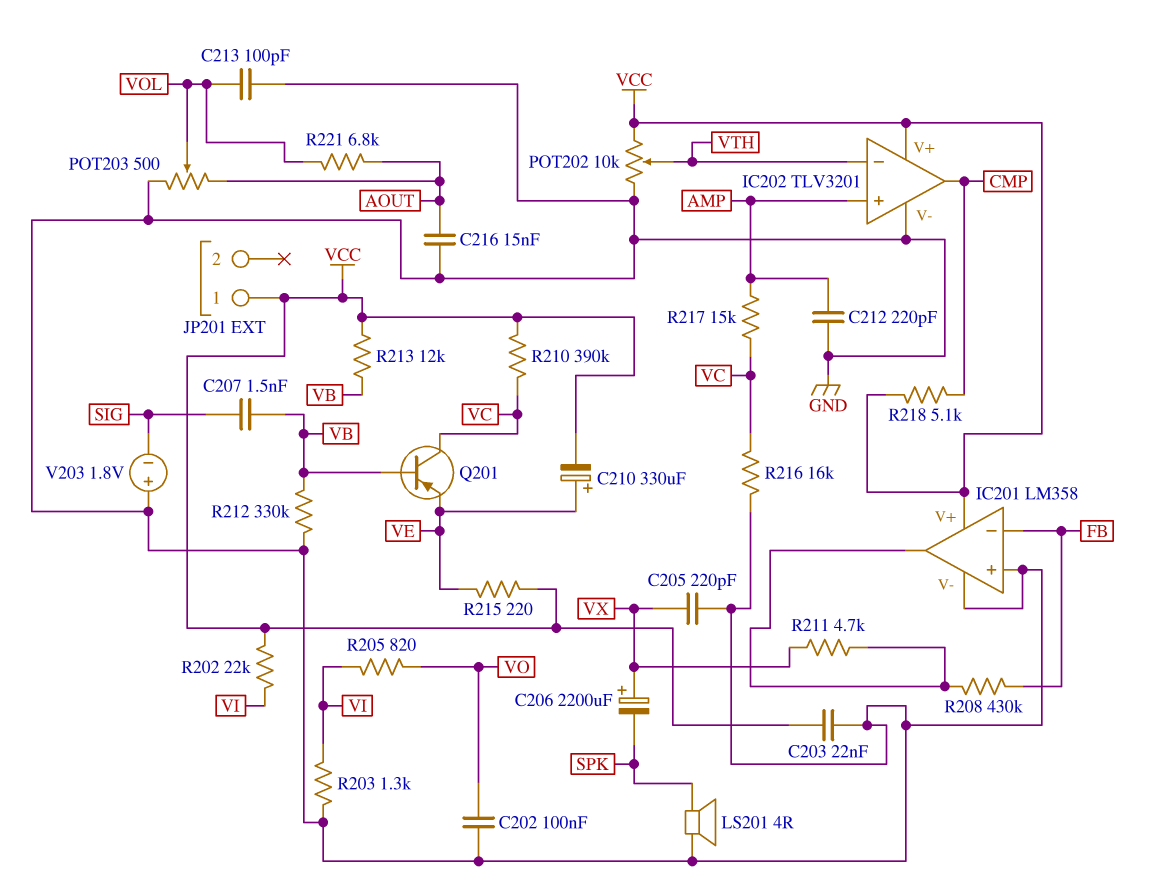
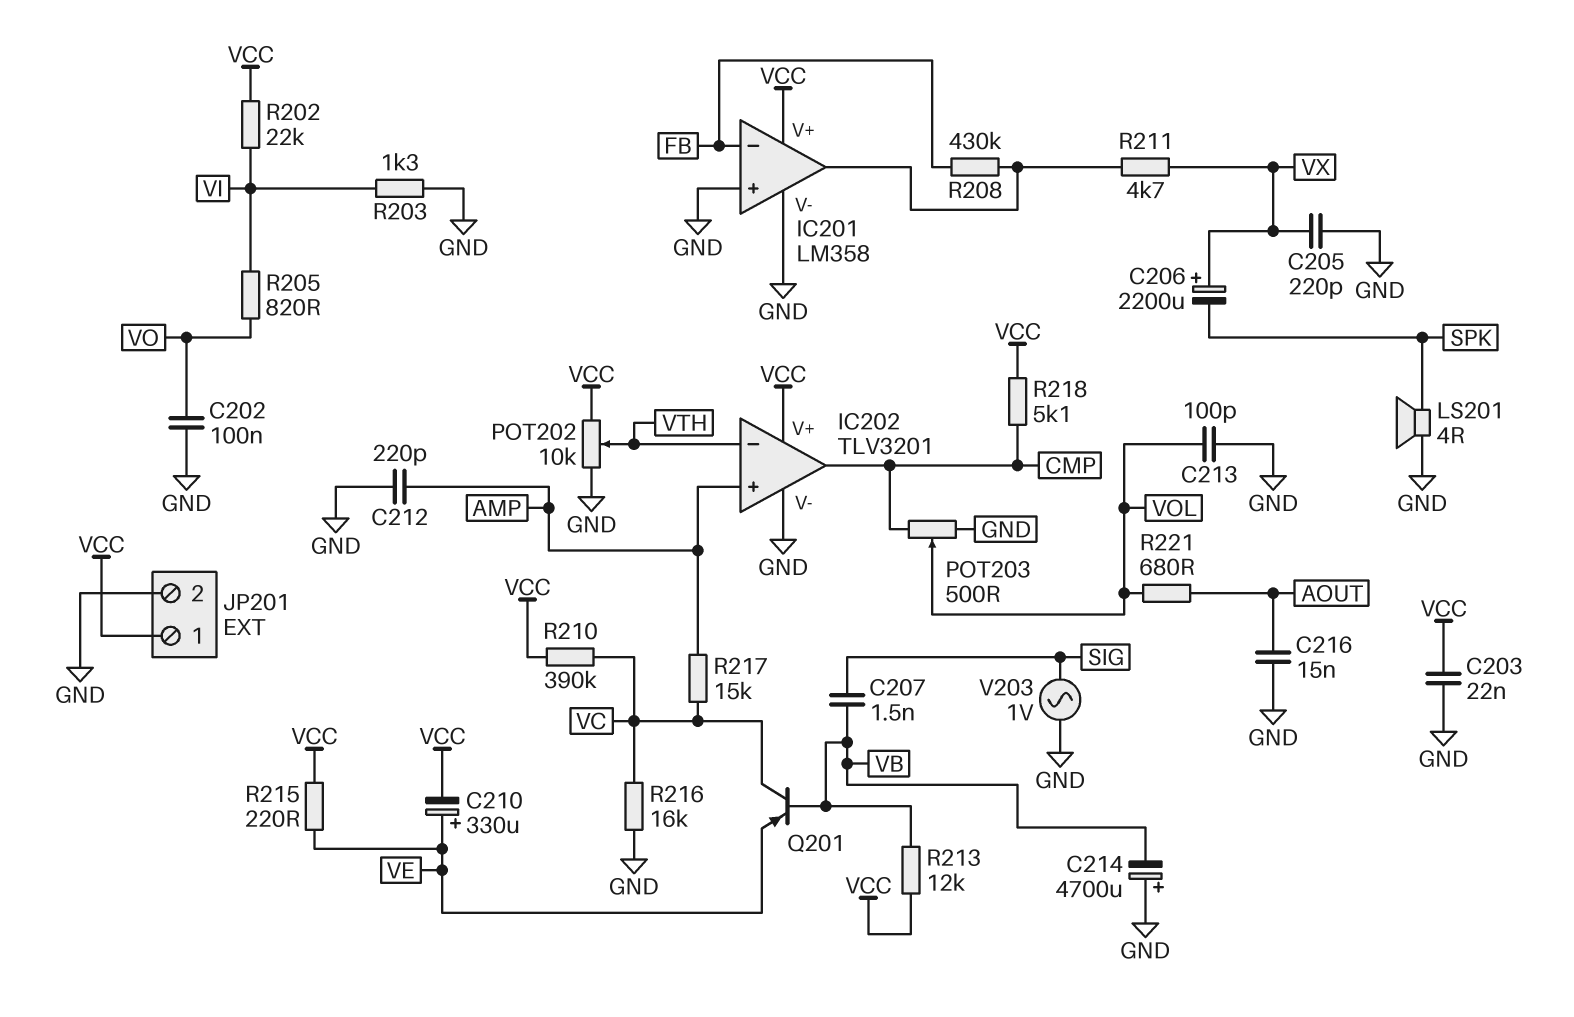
C214: none -> 4700uF (plus GND, minus VB)
JP201 pin 2: none -> GND
POT203: 500 (AOUT, GND, wiper VOL) -> 500 (CMP, GND, wiper VOL)
R212: 330k (GND, VB) -> none
R221: 6.8k (AOUT, VOL) -> 680 (AOUT, VOL)
V203: 1.8V (plus GND, minus SIG) -> AC 1V (GND, SIG)

